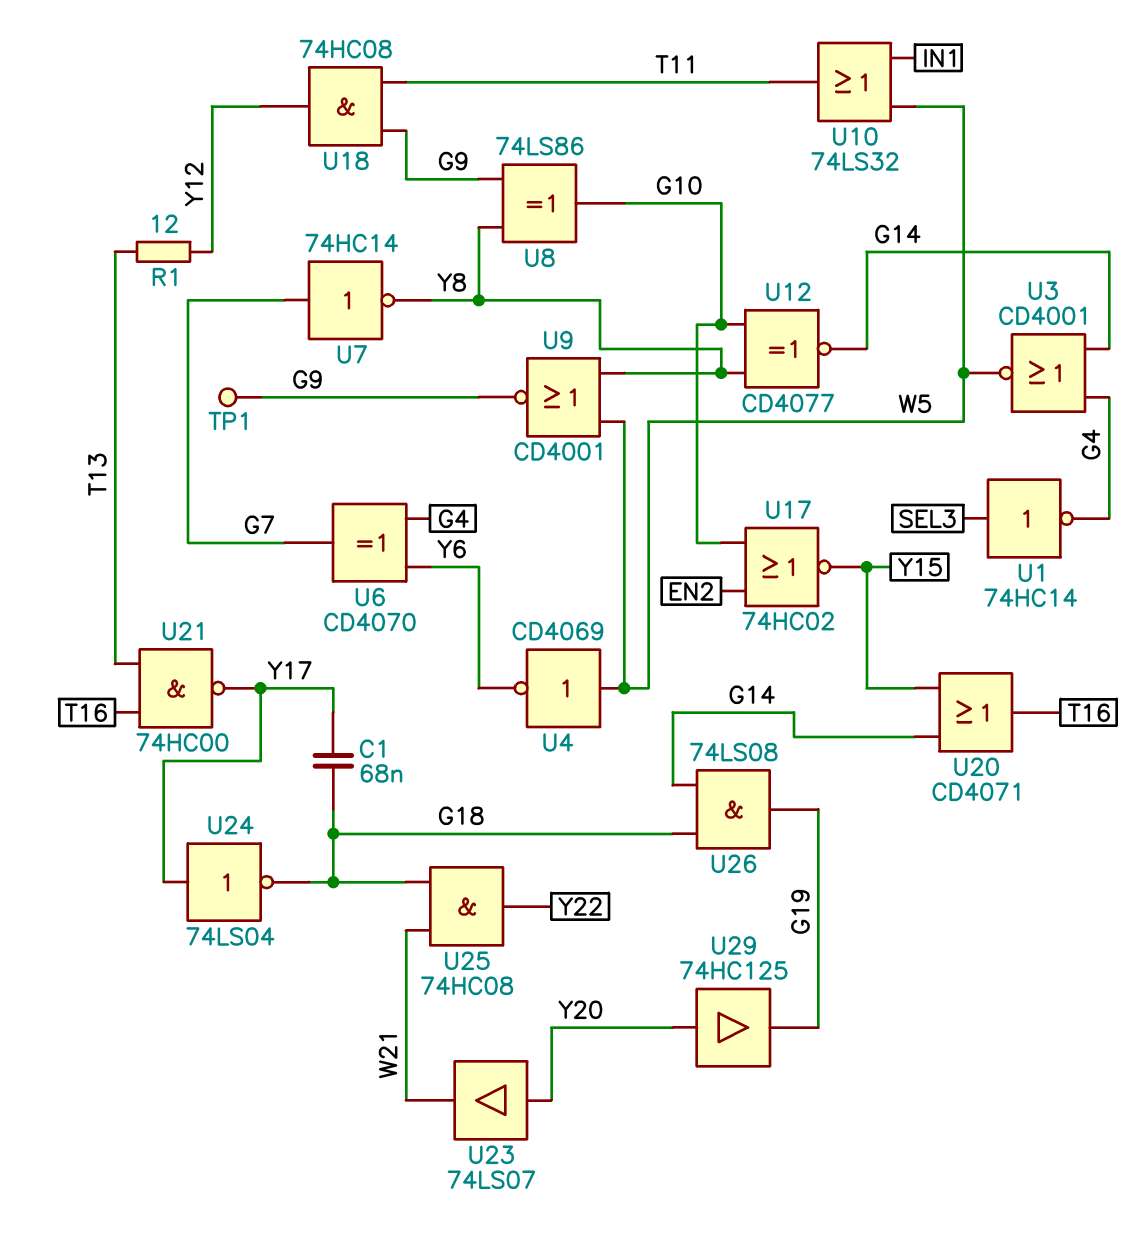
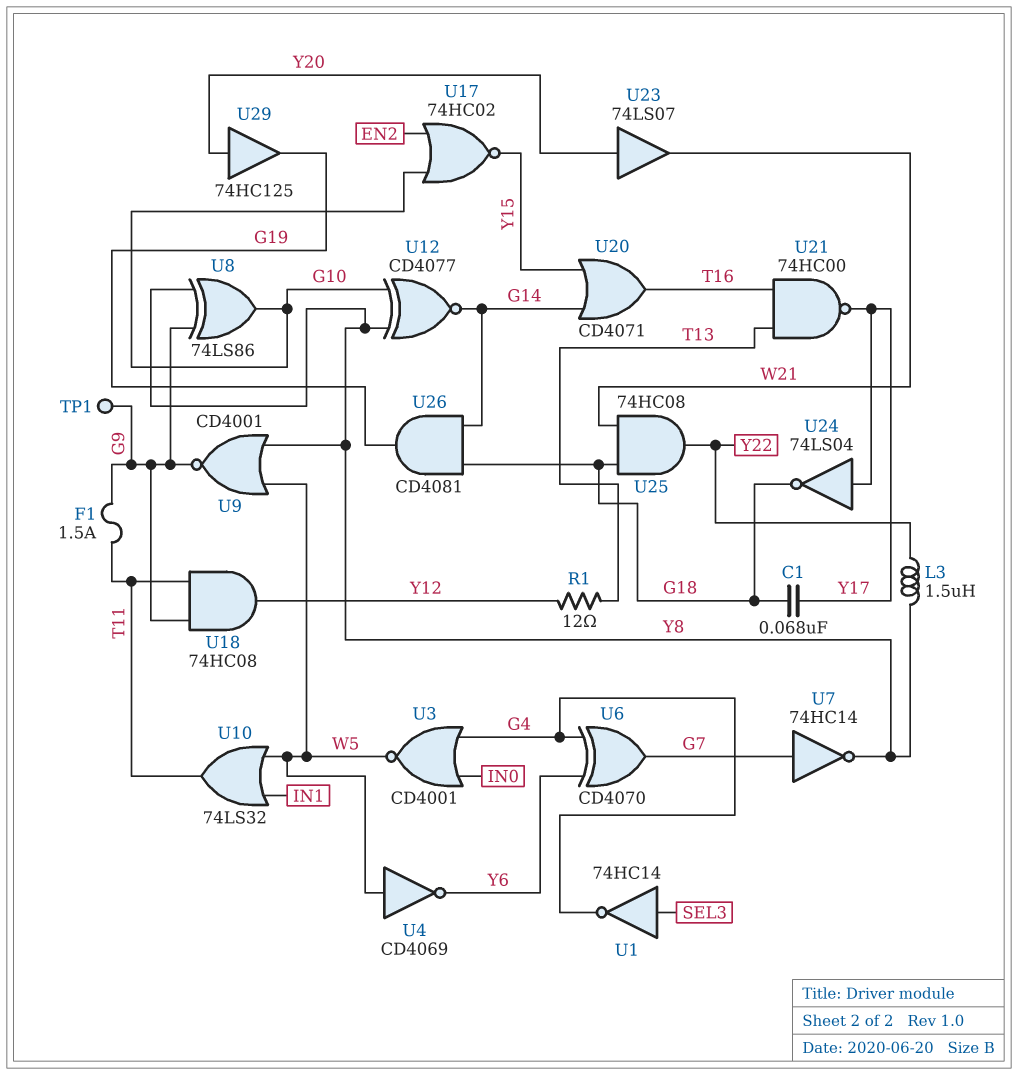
F1: none -> 1.5A (G9, T11)
L3: none -> 1.5uH (Y8, Y22)
U3: NOR CD4001 (in G4, in G14, out W5) -> NOR CD4001 (in G4, in IN0, out W5)
U26: AND 74LS08 (in G14, in G18, out G19) -> AND CD4081 (in G14, in G18, out G19)

